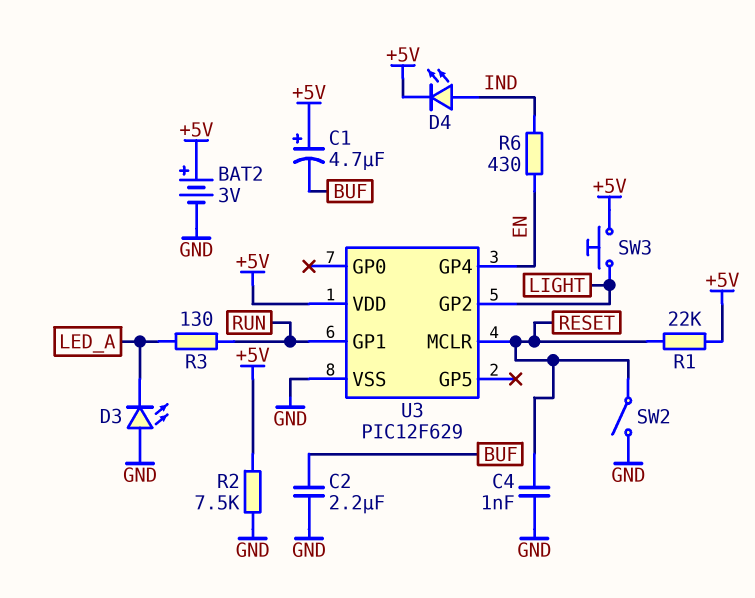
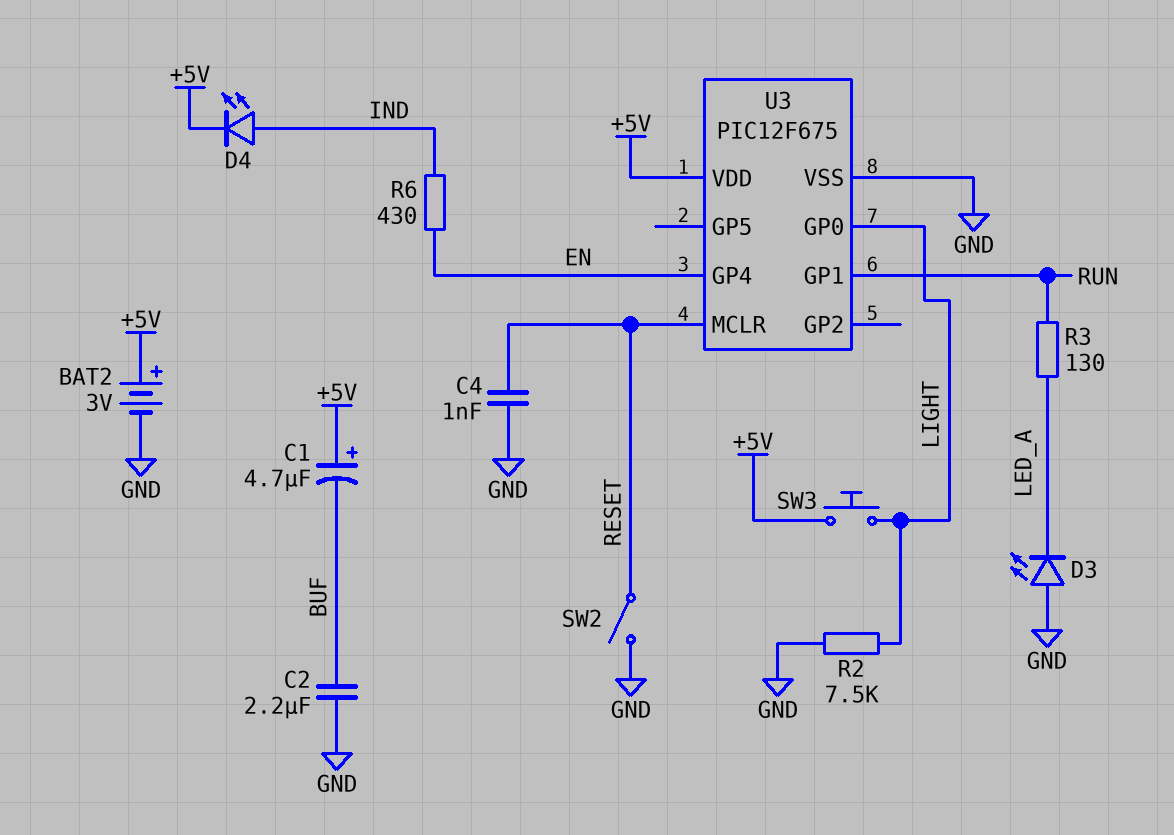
R1: 22k (+5V, RESET) -> none
R2: 7.5k (+5V, GND) -> 7.5k (GND, LIGHT)
U3: PIC12F629 -> PIC12F675
U3 pin GP0: none -> LIGHT
U3 pin GP2: LIGHT -> none

